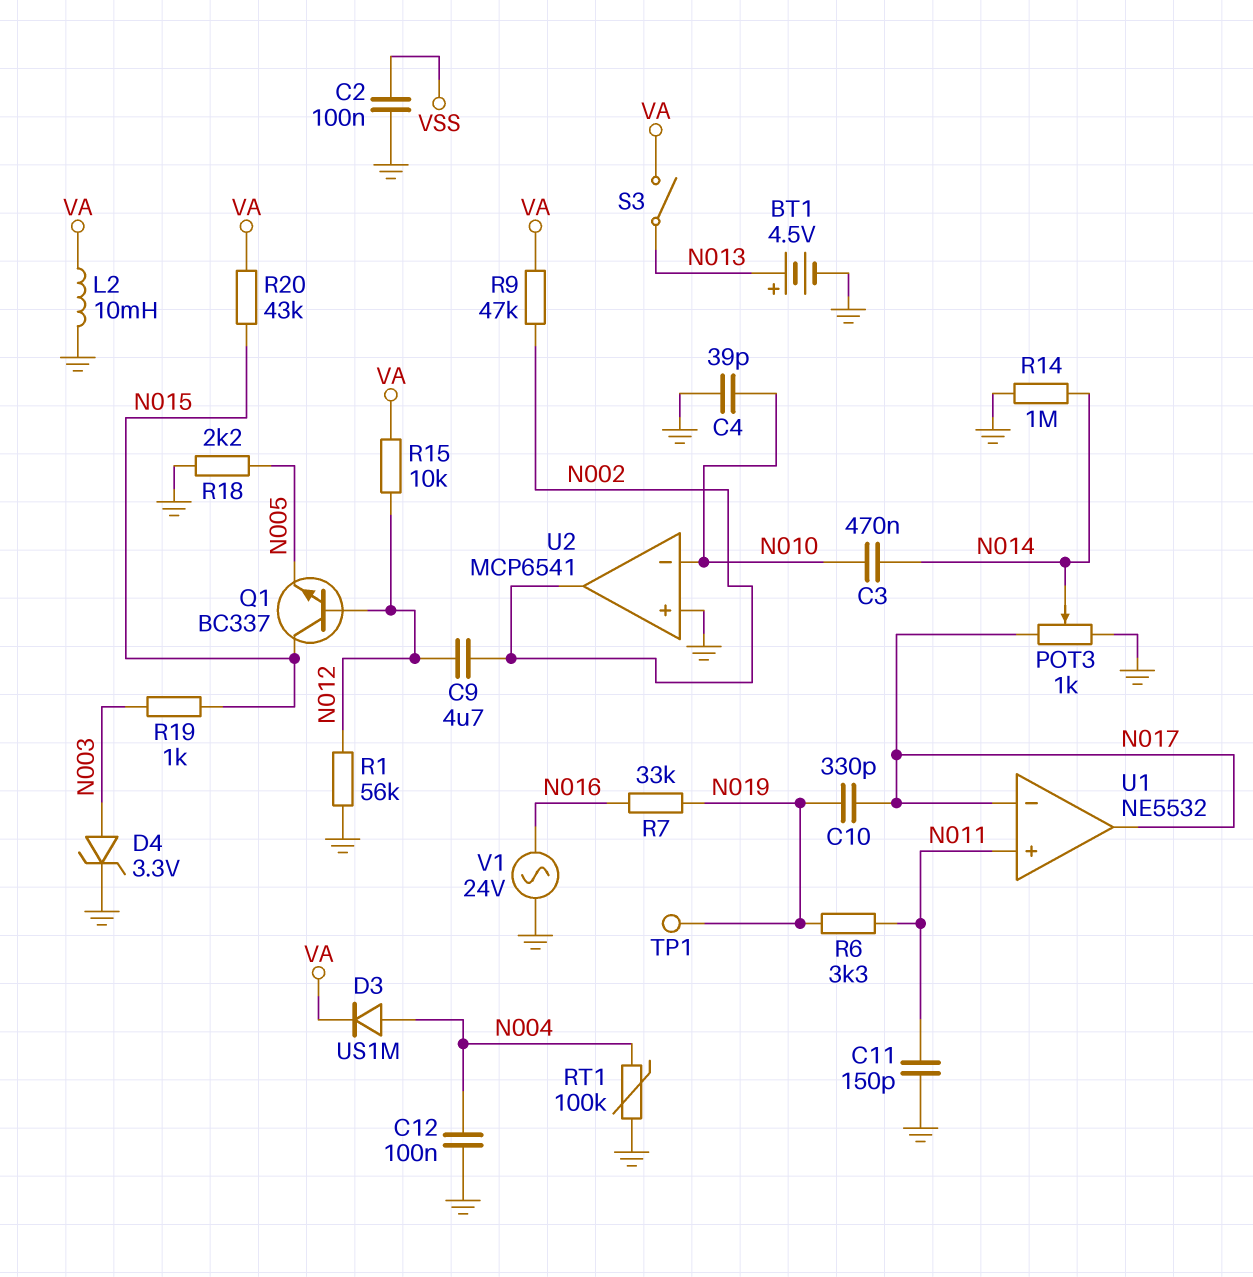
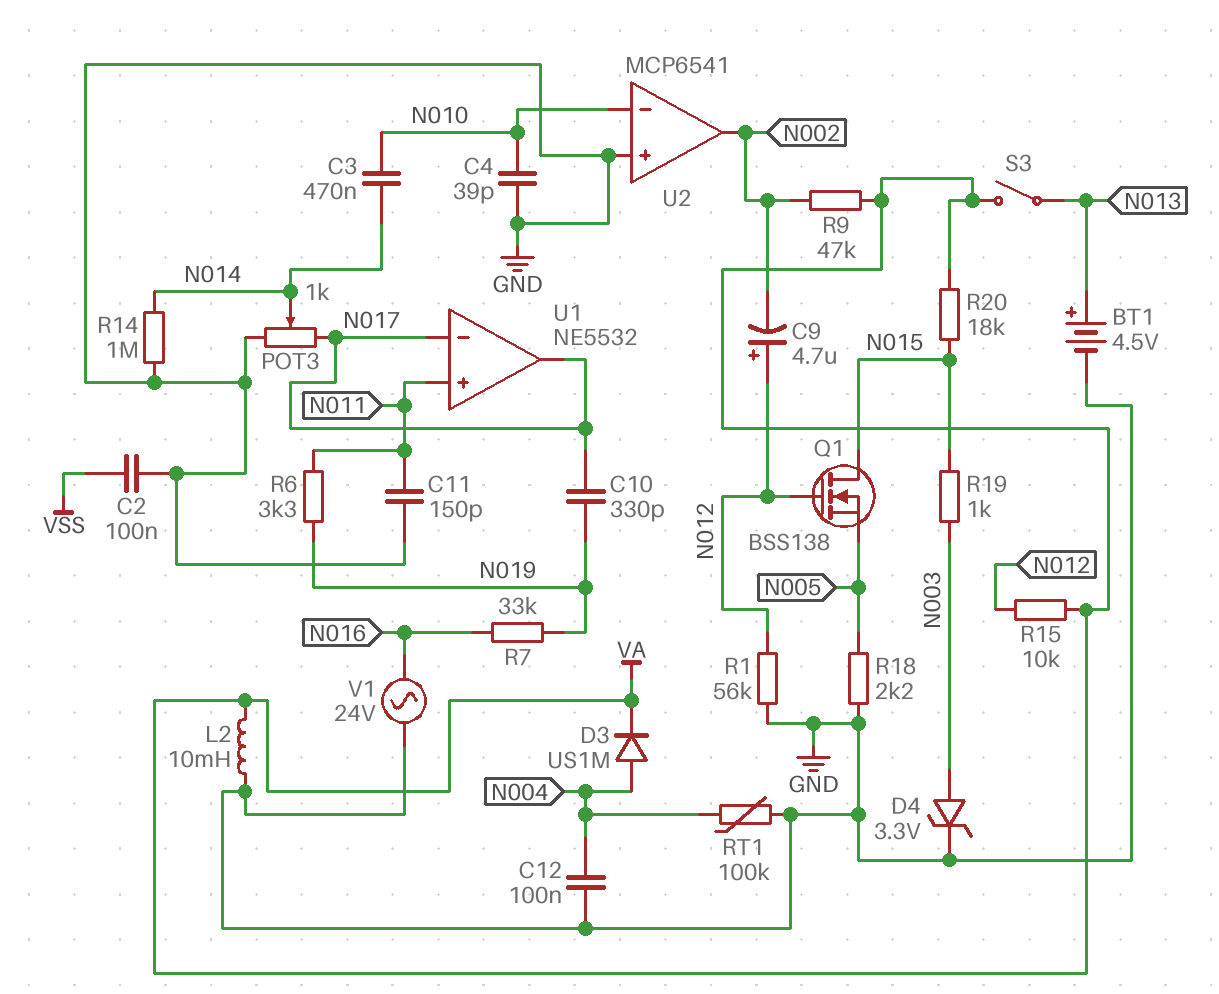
C9: 4.7uF (N002, N012) -> 4.7uF (plus N012, minus N002)
Q1: NPN BC337 (B N012, C N015, E N005) -> NMOS BSS138 (G N012, D N015, S N005)
R20: 43k (N015, VA) -> 18k (N015, VA)
TP1: test point (N019) -> none

